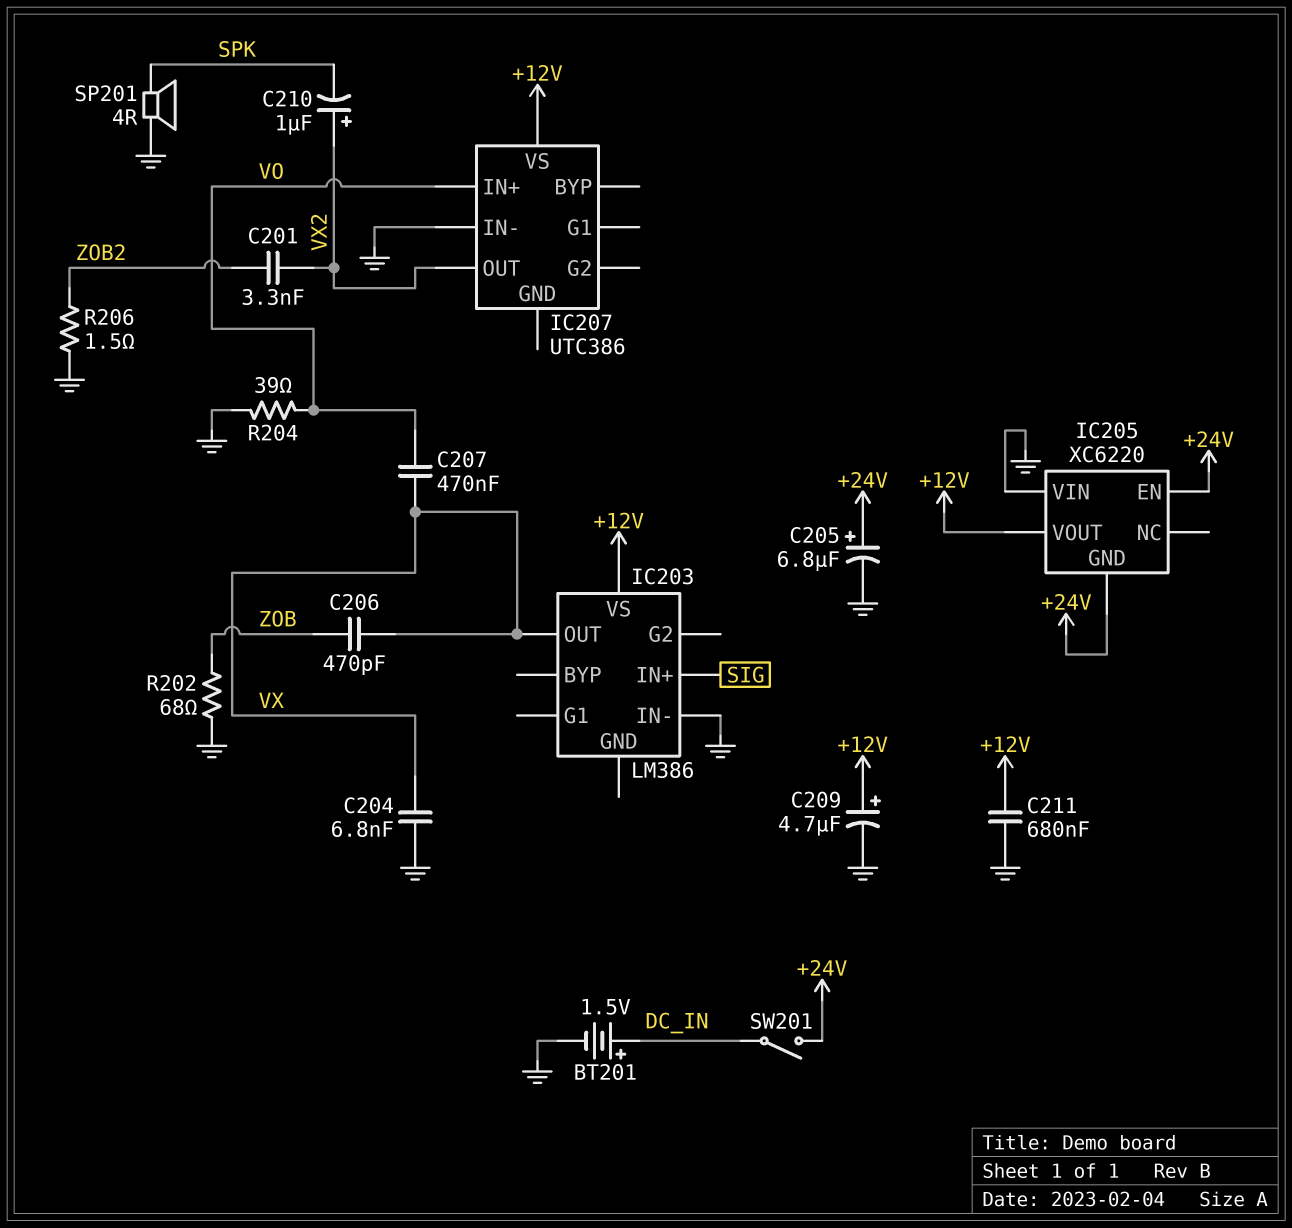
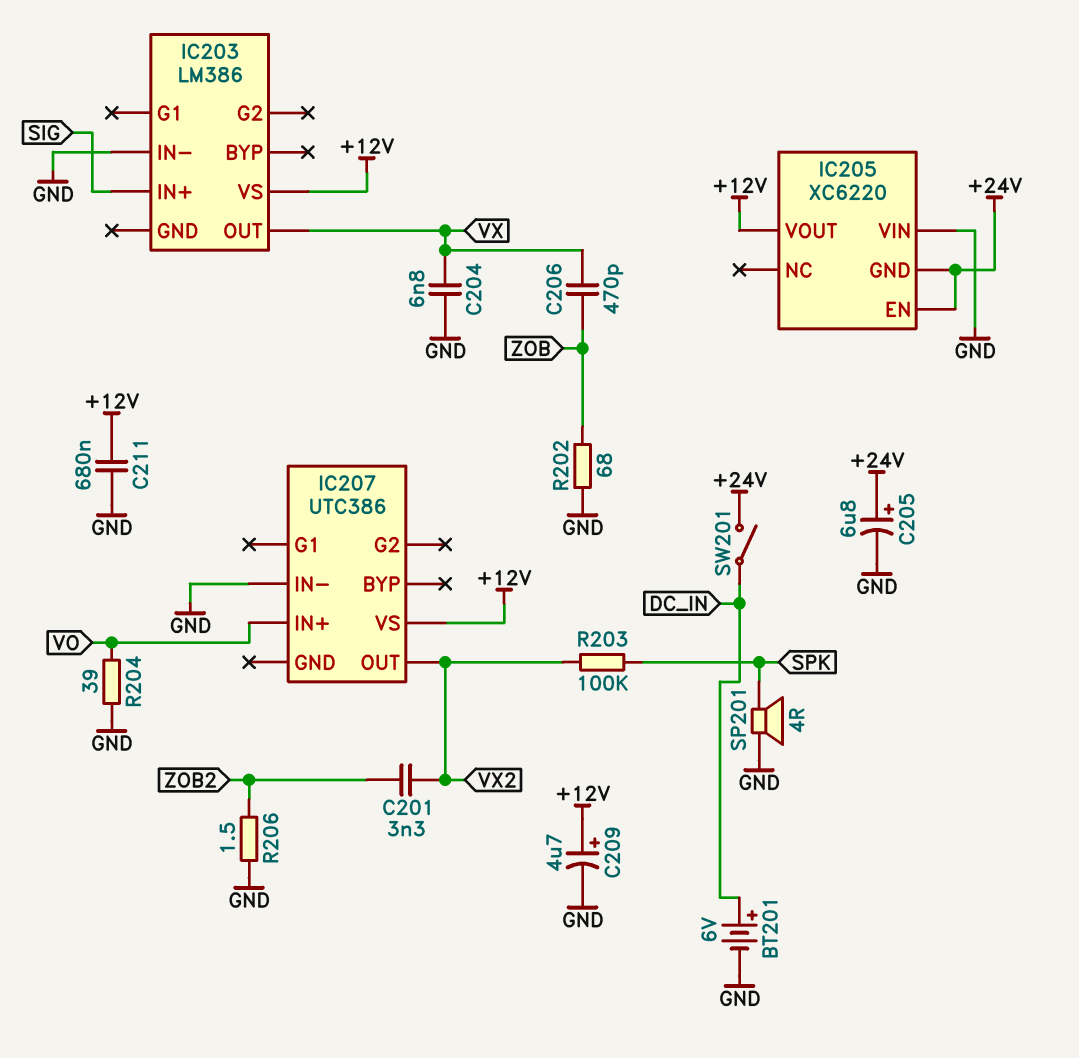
BT201: 1.5V (plus DC_IN, minus GND) -> 6V (plus DC_IN, minus GND)
C207: 470nF (VO, VX) -> none
C210: 1uF (plus VX2, minus SPK) -> none
R203: none -> 100k (SPK, VX2)

